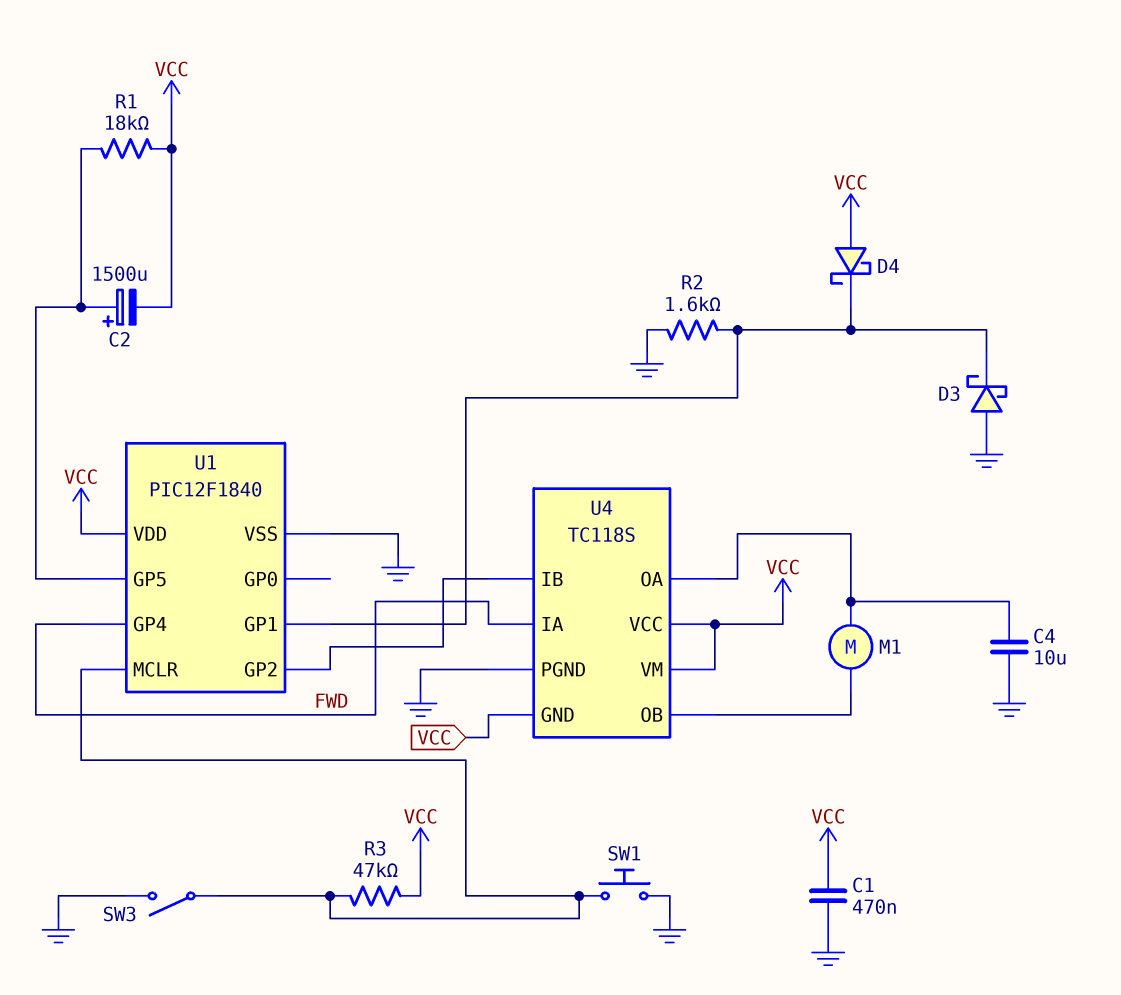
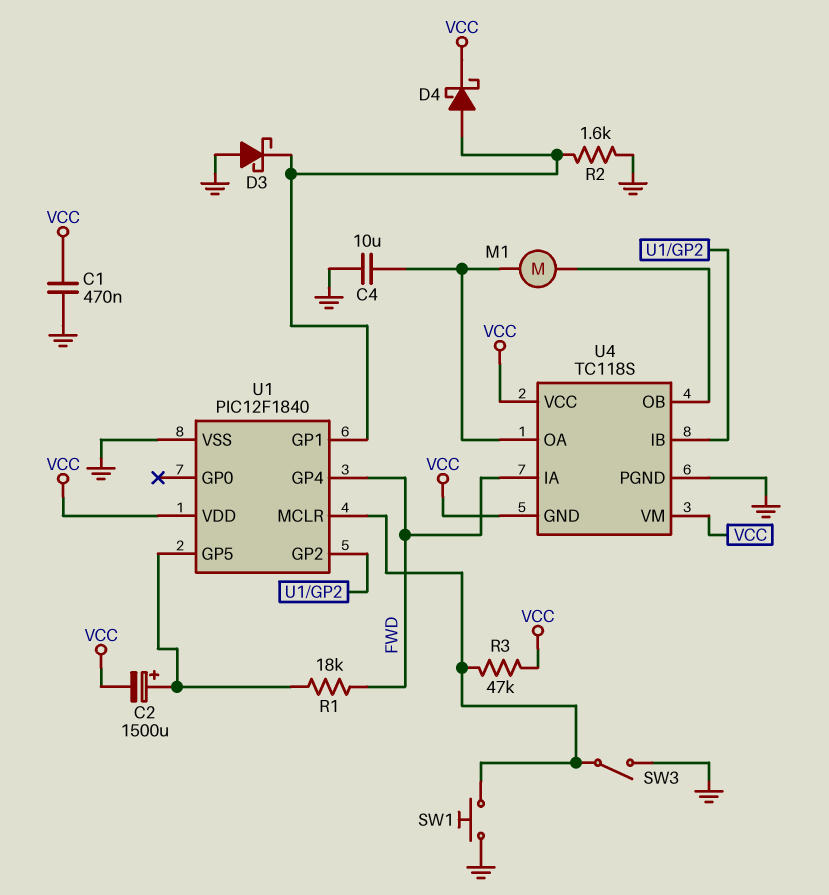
D4: schottky (A VCC, K U1/GP1) -> schottky (A U1/GP1, K VCC)
R1: 18k (U1/GP5, VCC) -> 18k (FWD, U1/GP5)

